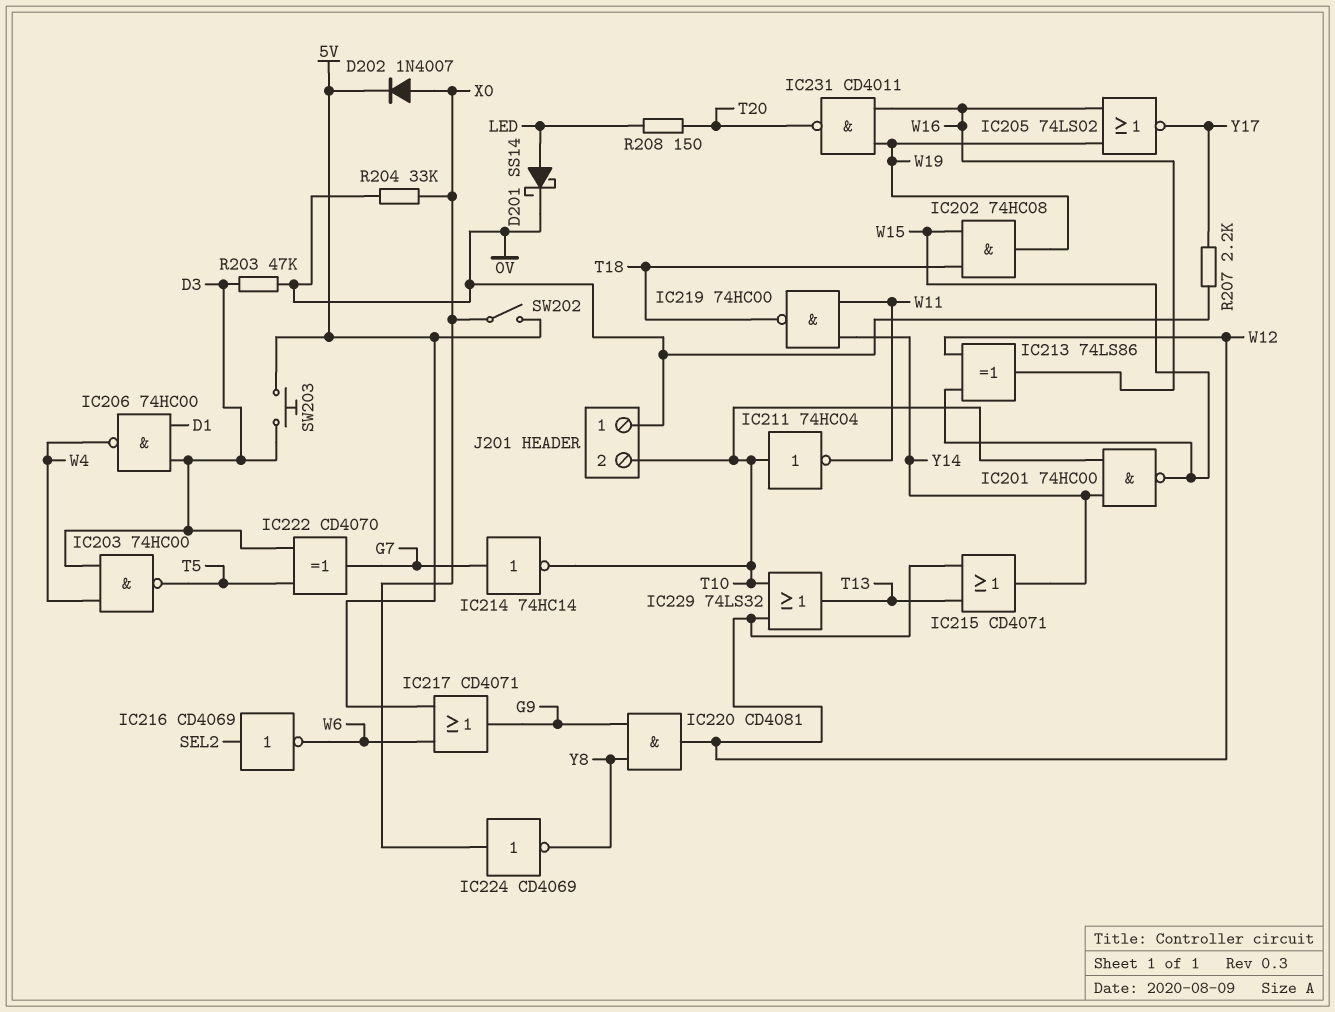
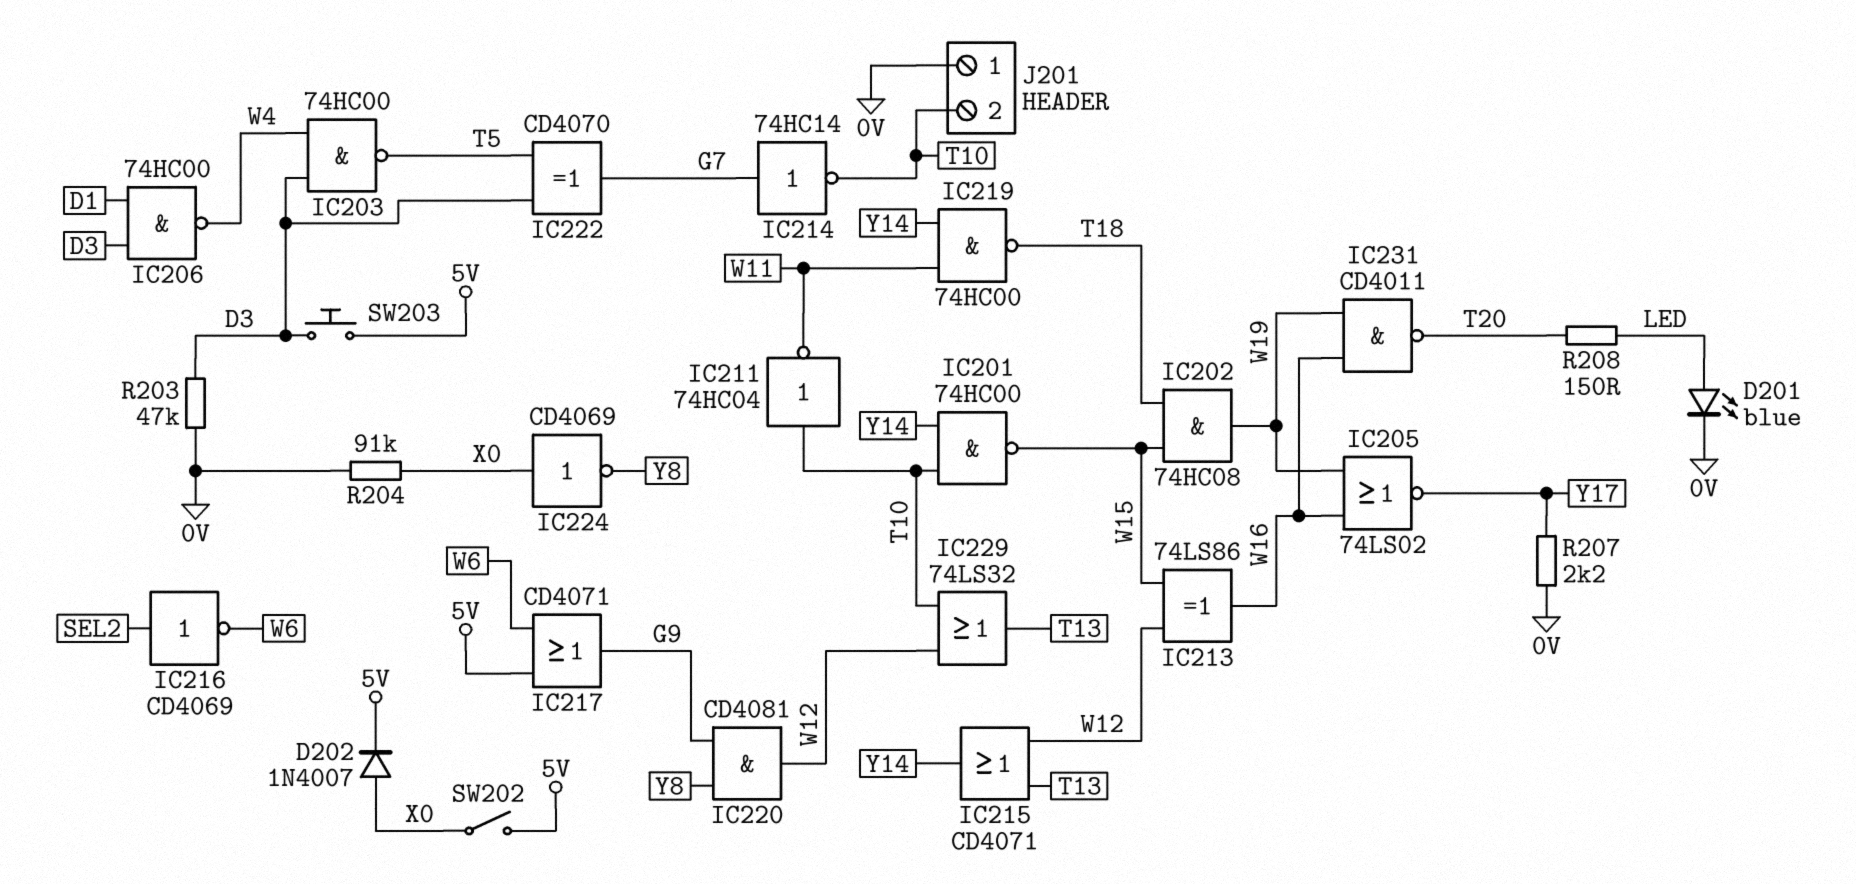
D201: schottky SS14 (A LED, K 0V) -> LED blue (A LED, K 0V)
R204: 33k (0V, X0) -> 91k (0V, X0)

